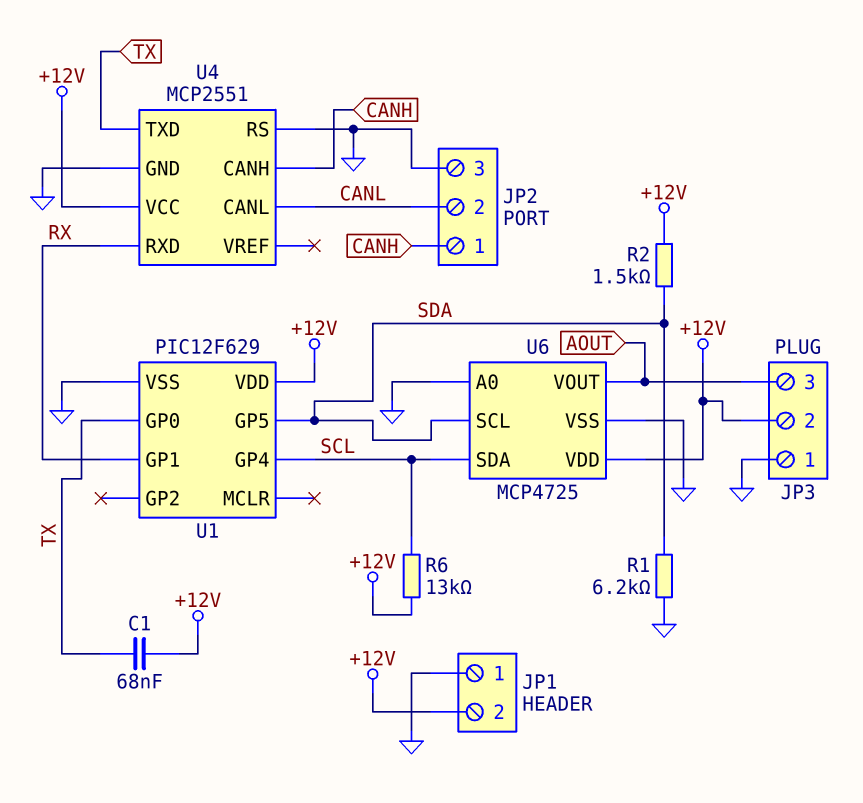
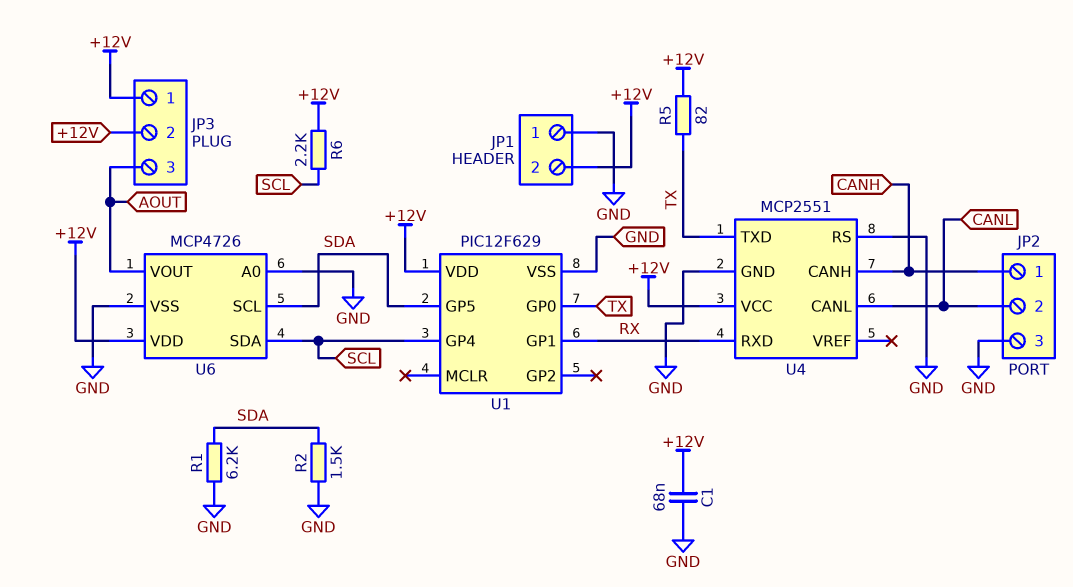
C1: 68nF (+12V, TX) -> 68nF (+12V, GND)
JP3 pin 1: GND -> +12V
R2: 1.5k (+12V, SDA) -> 1.5k (GND, SDA)
R5: none -> 82 (+12V, TX)
R6: 13k (+12V, SCL) -> 2.2k (+12V, SCL)
U6: MCP4725 -> MCP4726

